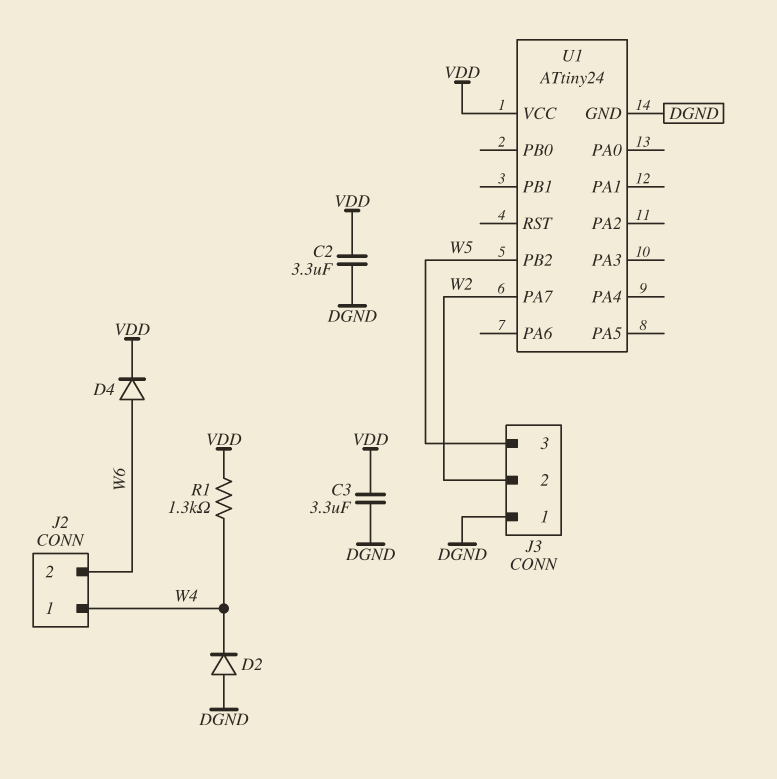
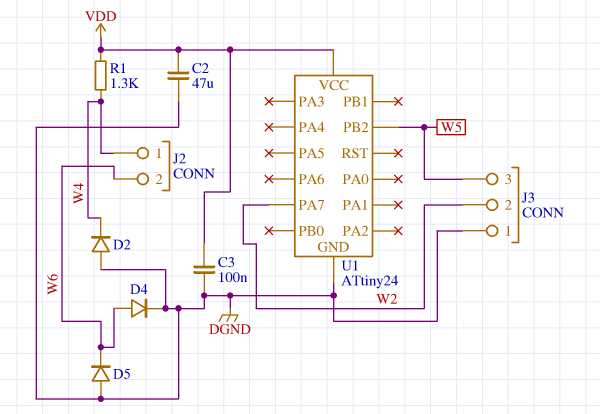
C2: 3.3uF (DGND, VDD) -> 47uF (DGND, VDD)
C3: 3.3uF (DGND, VDD) -> 100nF (DGND, VDD)
D4: diode (A W6, K VDD) -> diode (A W6, K DGND)
D5: none -> diode (A DGND, K W6)

